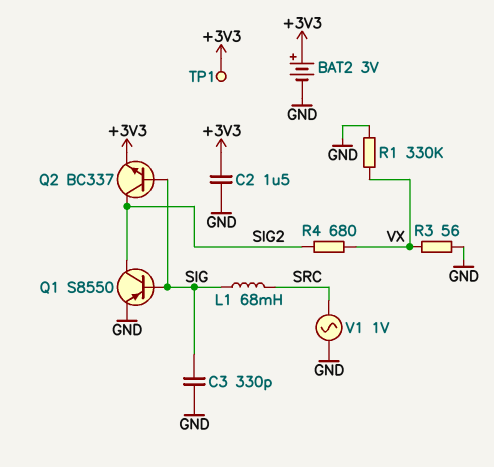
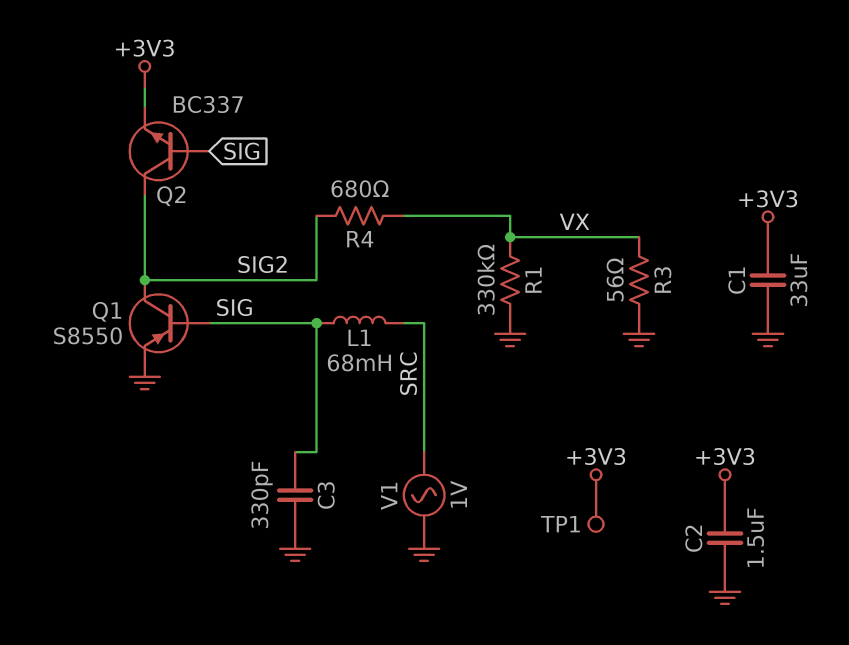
BAT2: 3V (plus +3V3, minus GND) -> none
C1: none -> 33uF (+3V3, GND)

